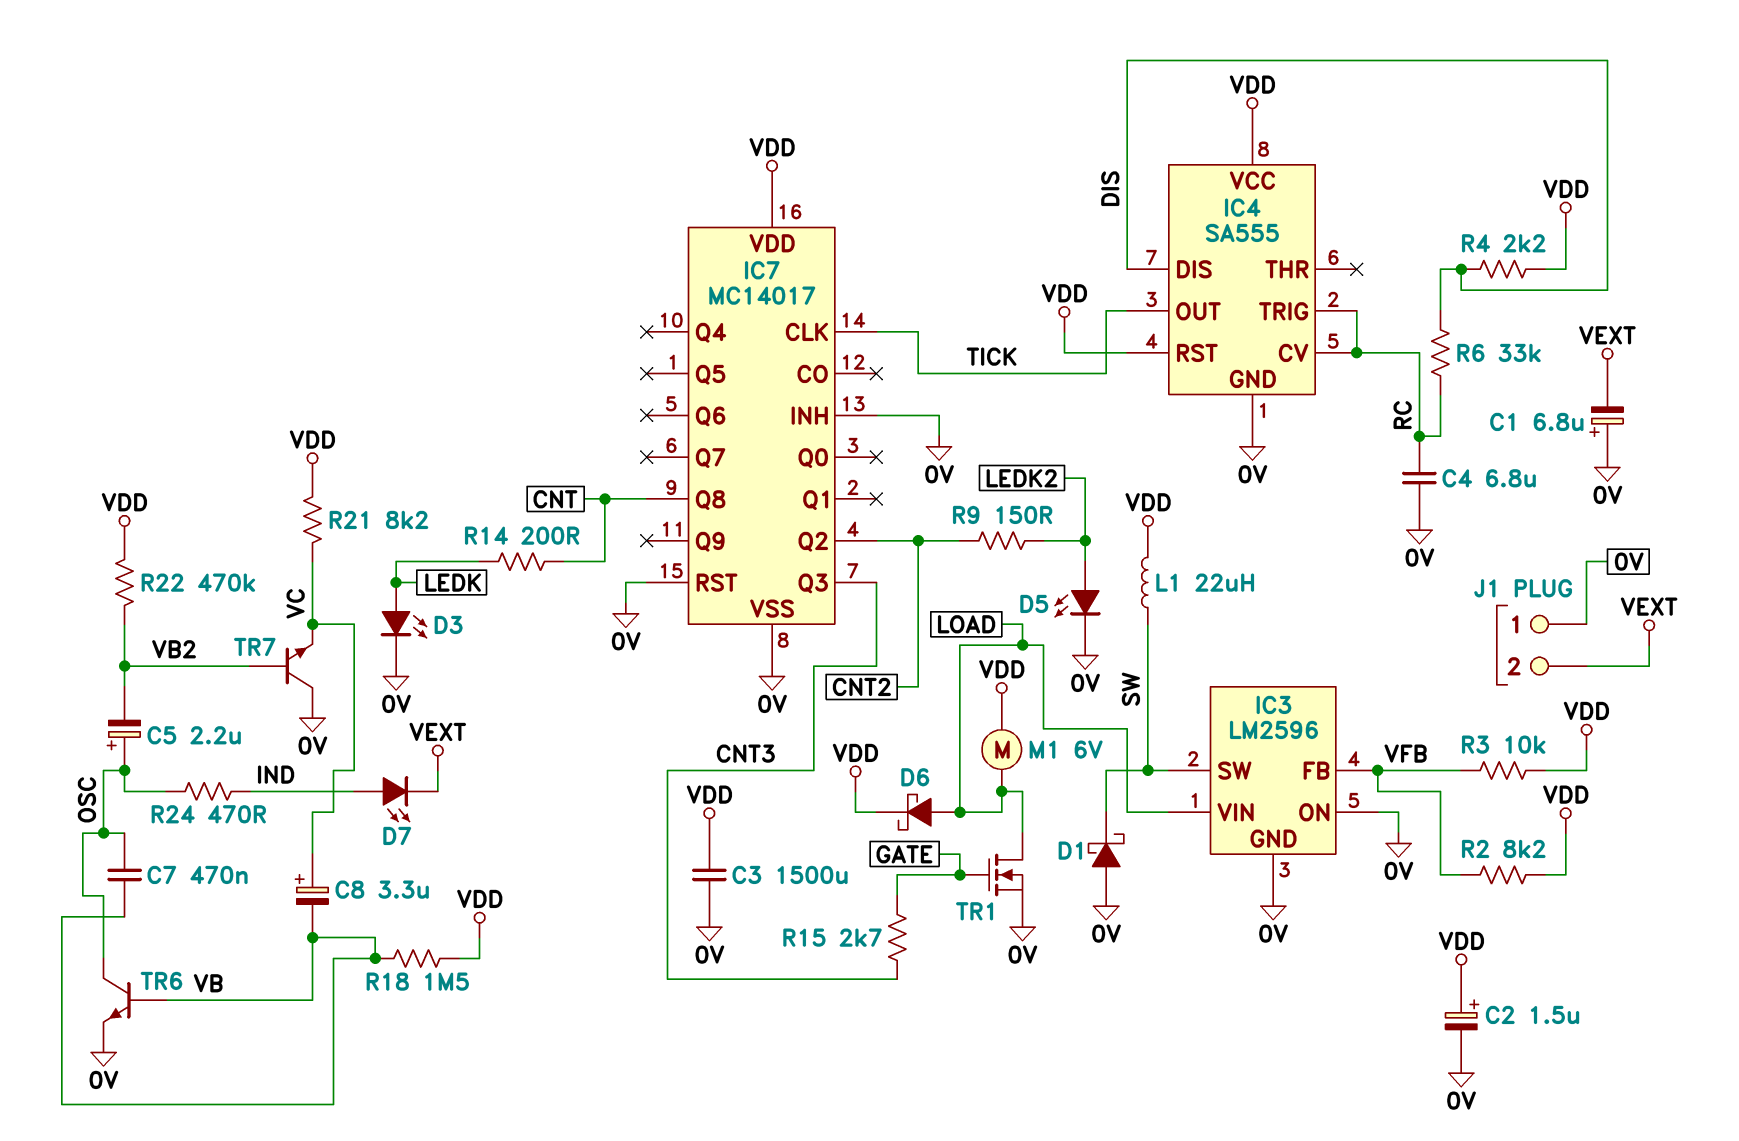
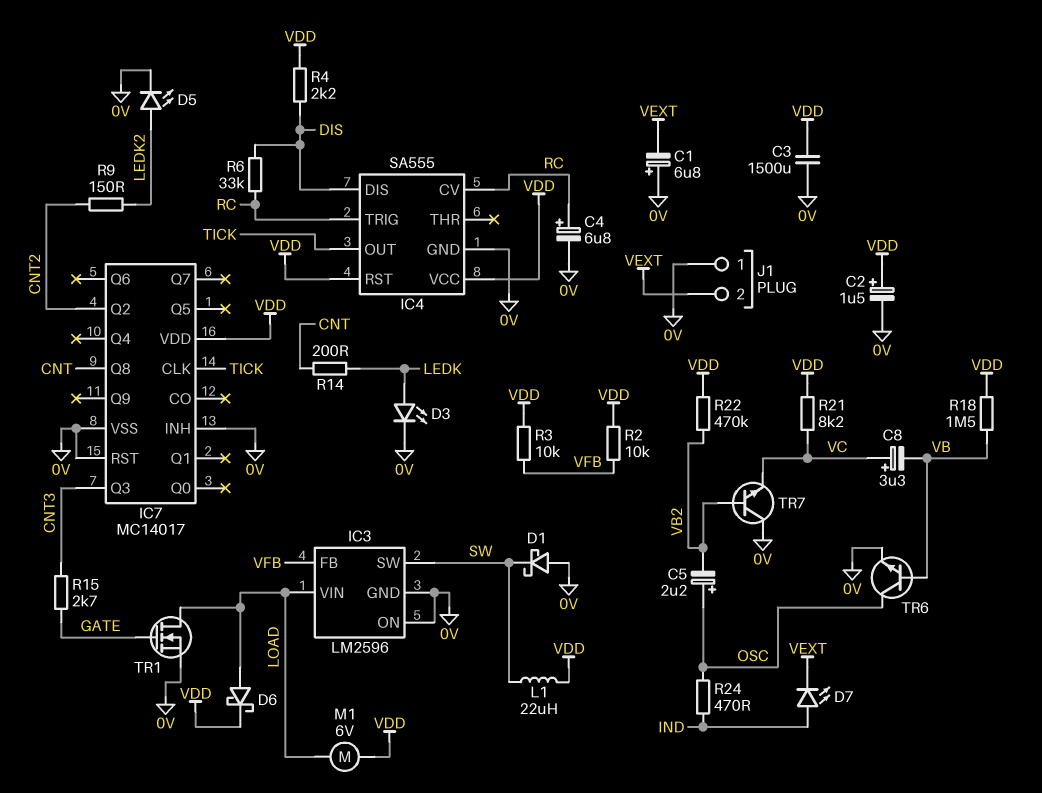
C4: 6.8uF (0V, RC) -> 6.8uF (plus RC, minus 0V)
C7: 470nF (OSC, VB) -> none
R2: 8.2k (VDD, VFB) -> 10k (VDD, VFB)

